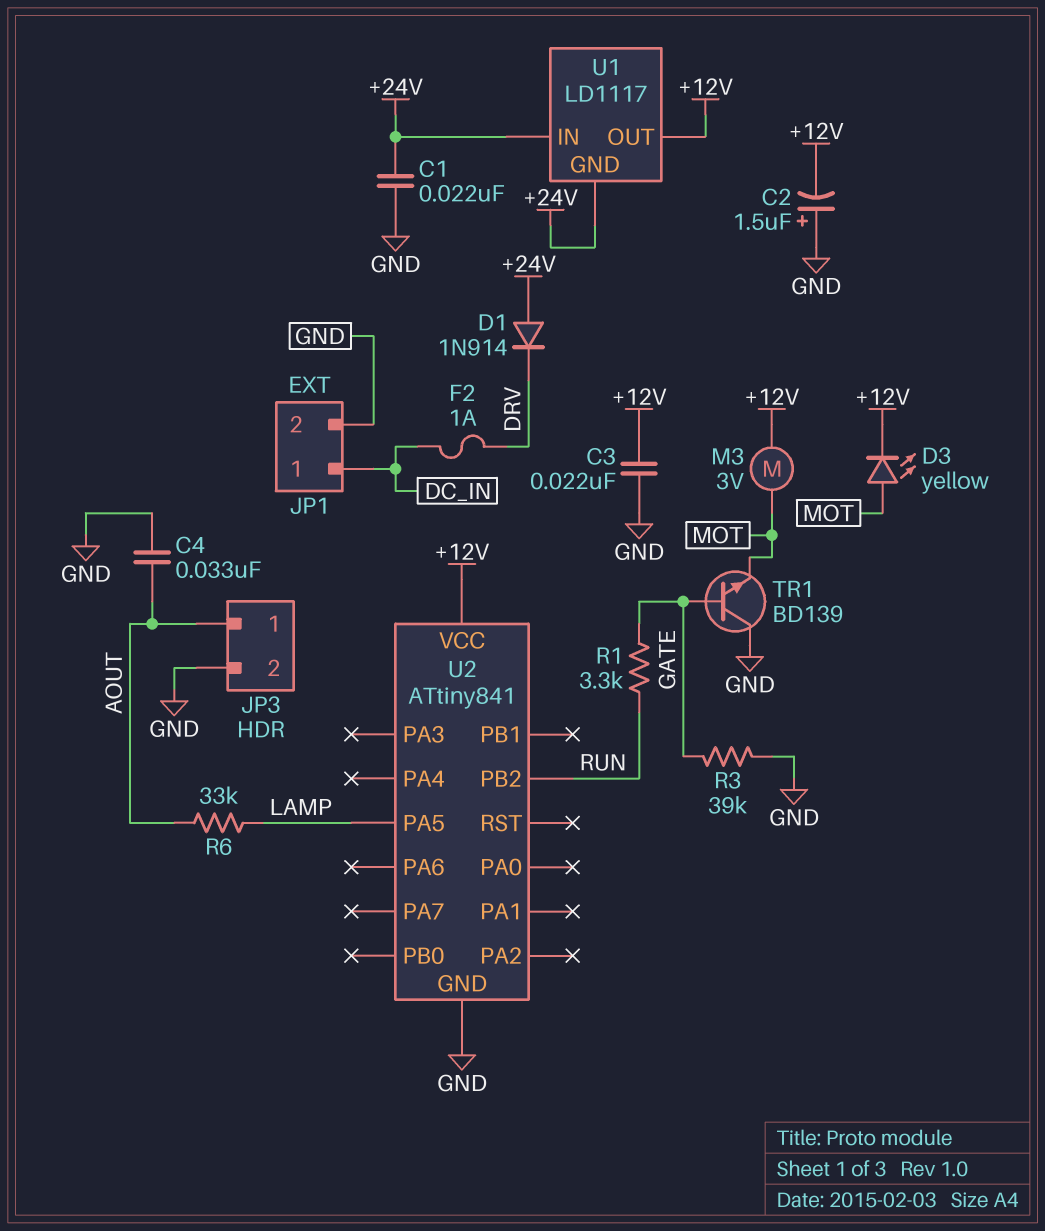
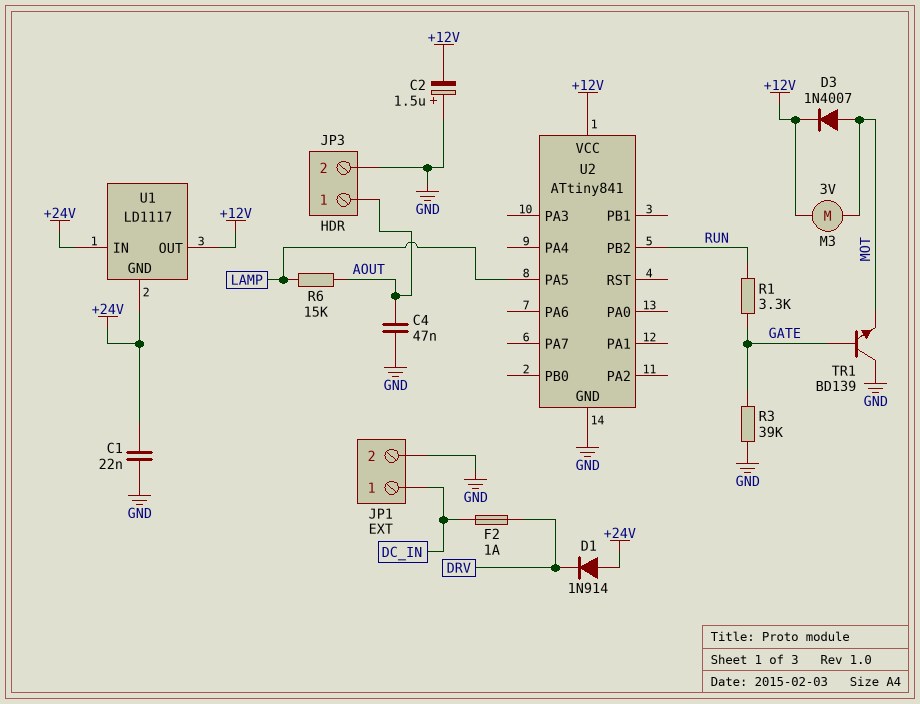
C3: 22nF (+12V, GND) -> none
C4: 33nF (AOUT, GND) -> 47nF (AOUT, GND)
D3: LED yellow (A MOT, K +12V) -> diode 1N4007 (A MOT, K +12V)
R6: 33k (AOUT, LAMP) -> 15k (AOUT, LAMP)

